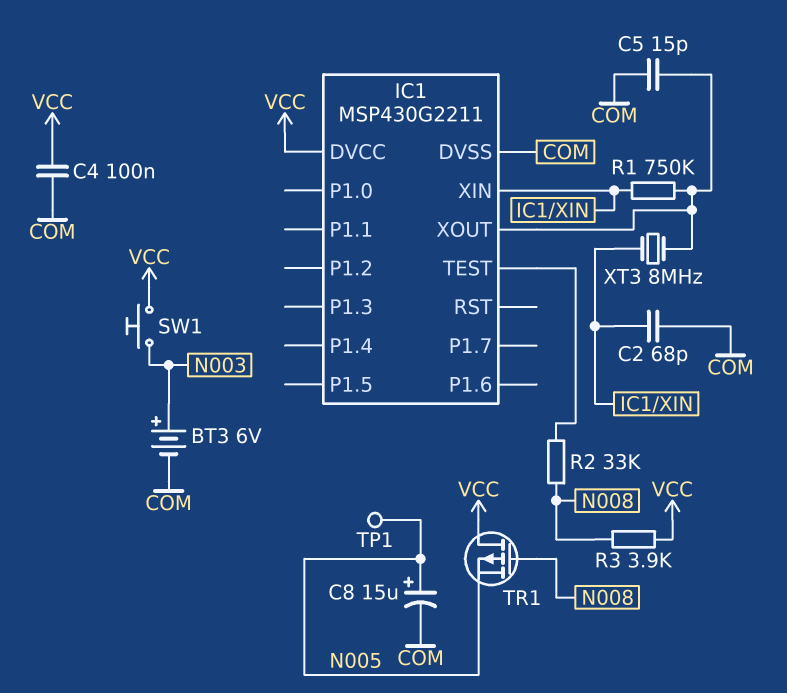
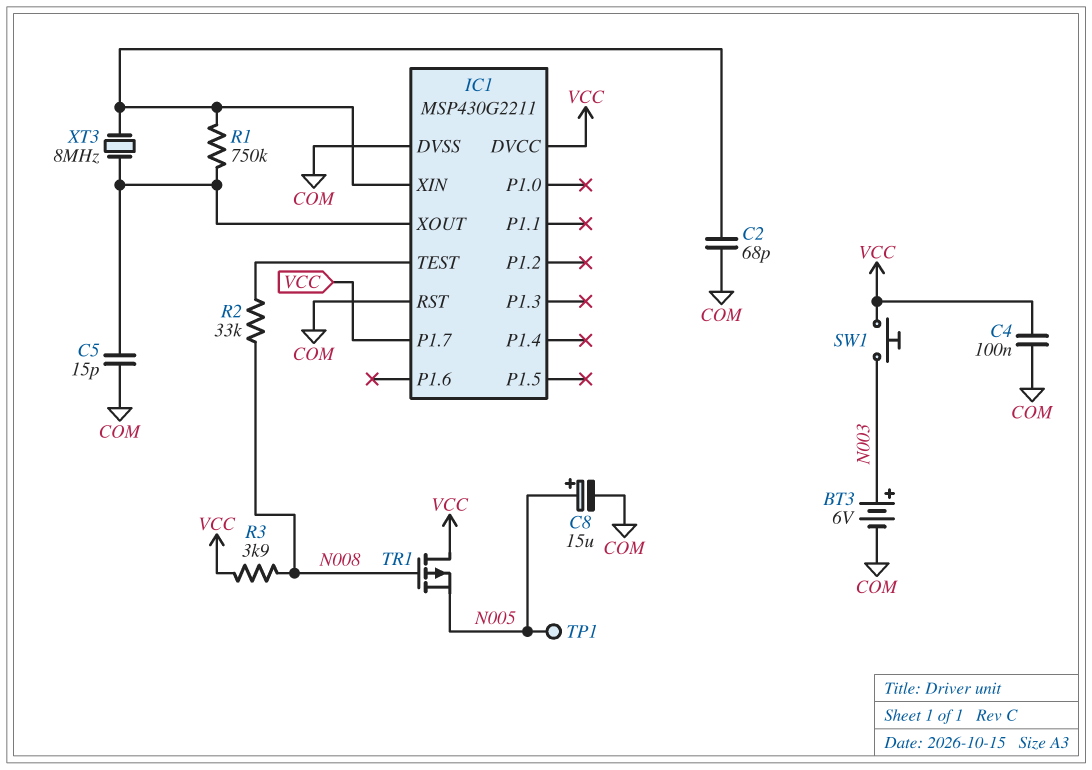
IC1 pin P1.7: none -> VCC
IC1 pin RST: none -> COM

